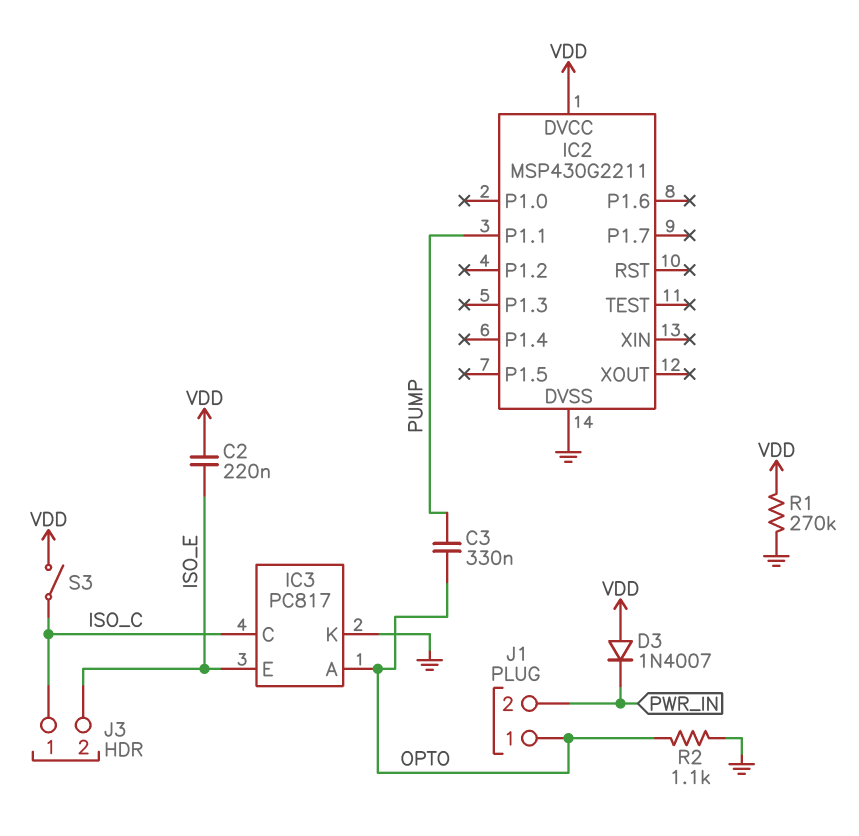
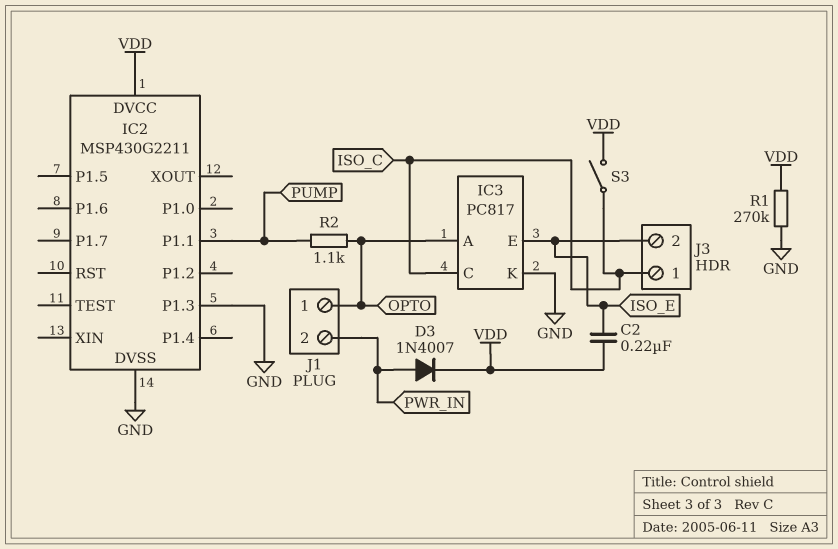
C3: 330nF (OPTO, PUMP) -> none
D3: diode 1N4007 (A VDD, K PWR_IN) -> diode 1N4007 (A PWR_IN, K VDD)
IC2 pin P1.3: none -> GND
R2: 1.1k (GND, OPTO) -> 1.1k (OPTO, PUMP)

